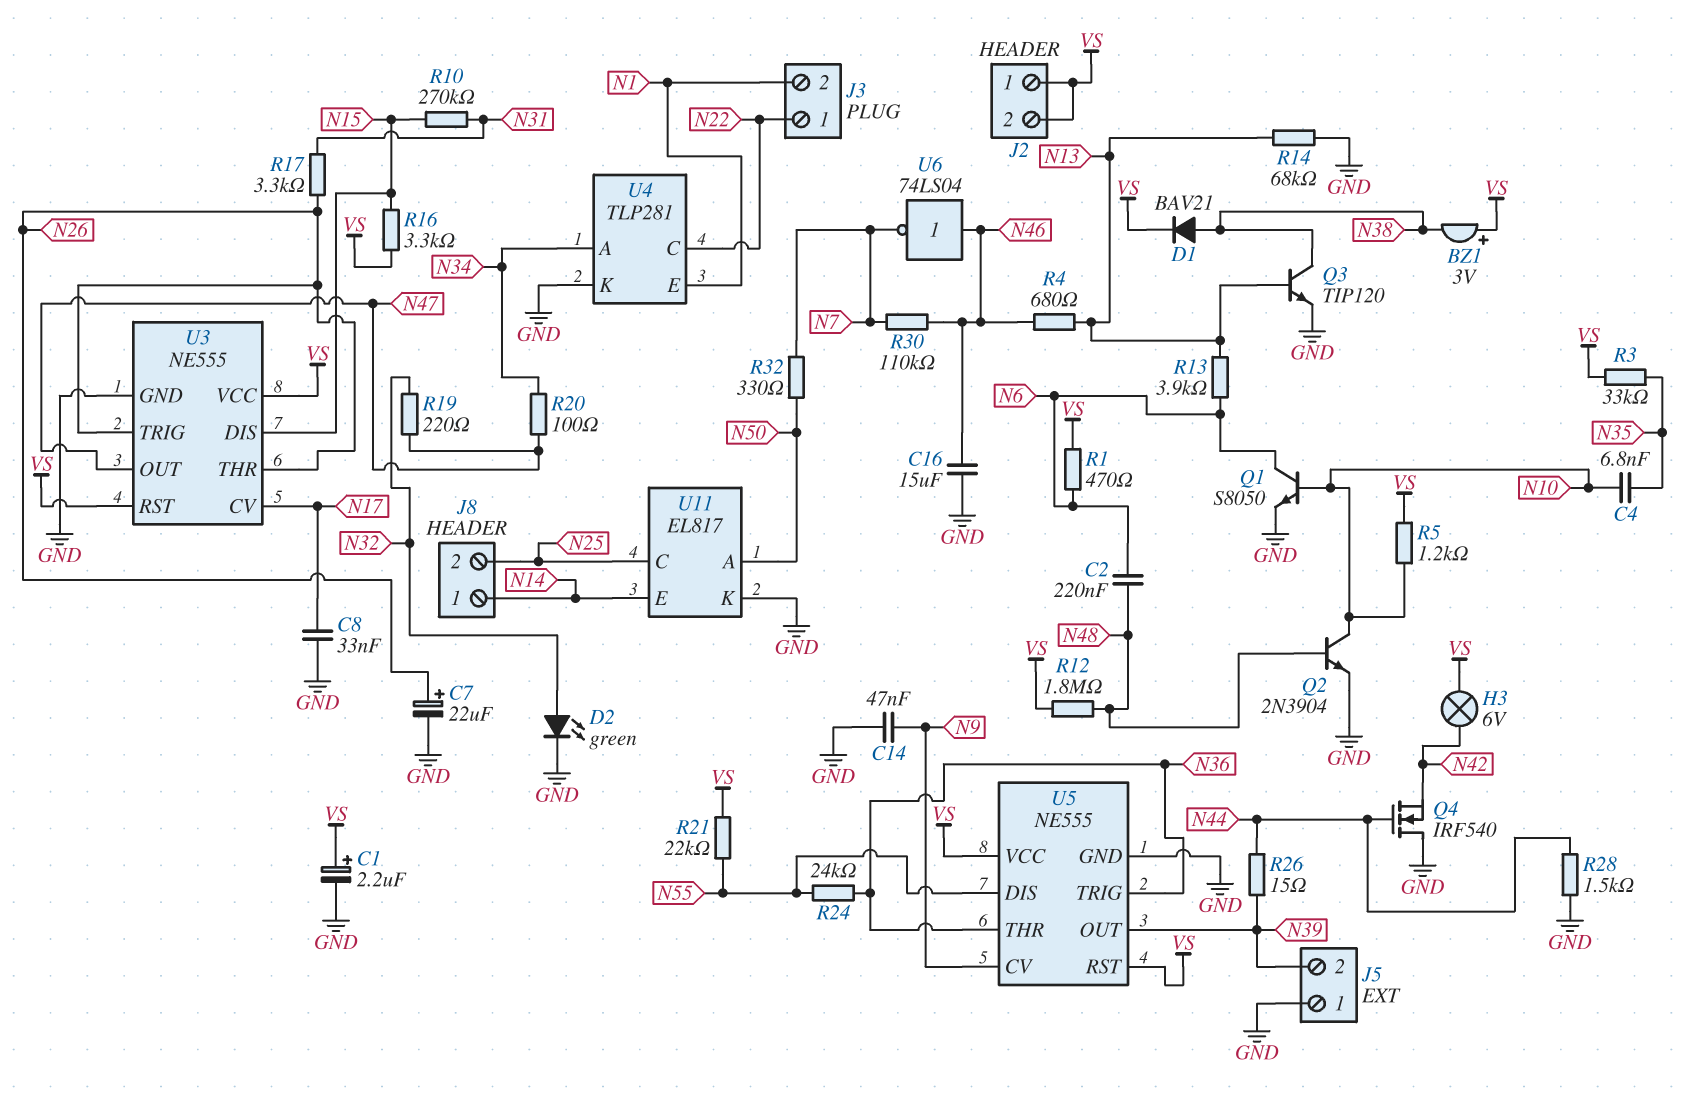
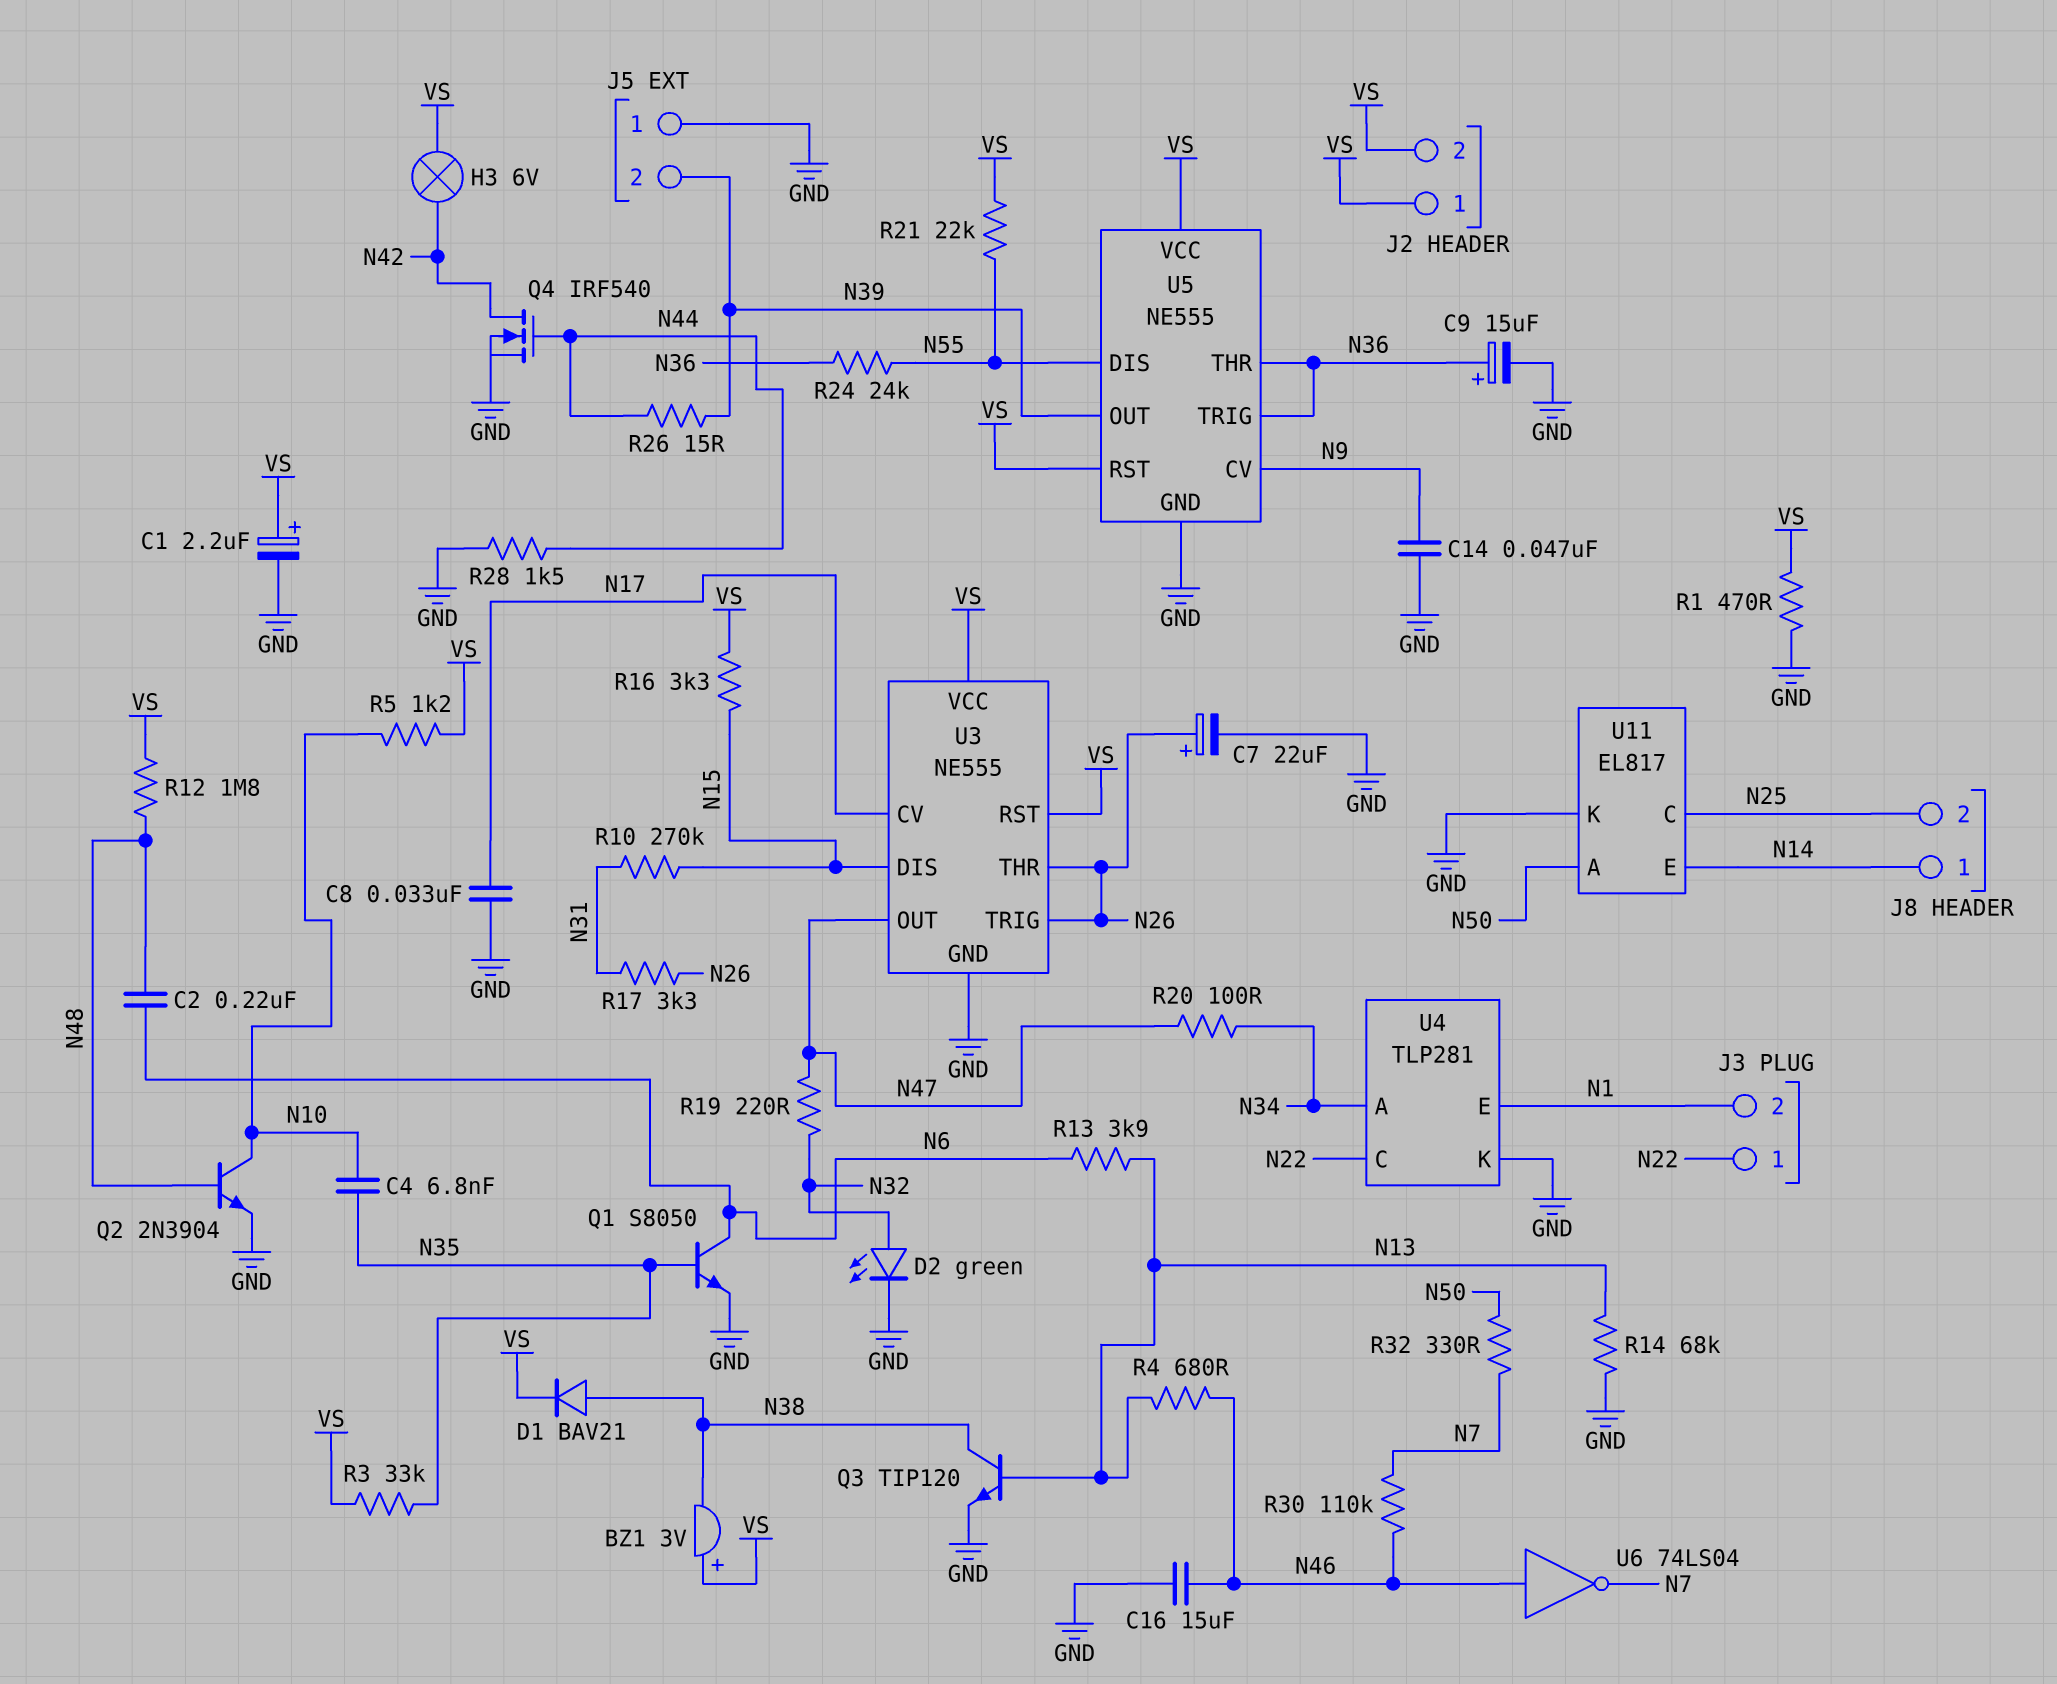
C9: none -> 15uF (plus N36, minus GND)
Q1: NPN S8050 (B N10, C N6, E GND) -> NPN S8050 (B N35, C N6, E GND)
Q4: NMOS IRF540 (G N44, D GND, S N42) -> NMOS IRF540 (G N44, D N42, S GND)
R1: 470 (N6, VS) -> 470 (GND, VS)

